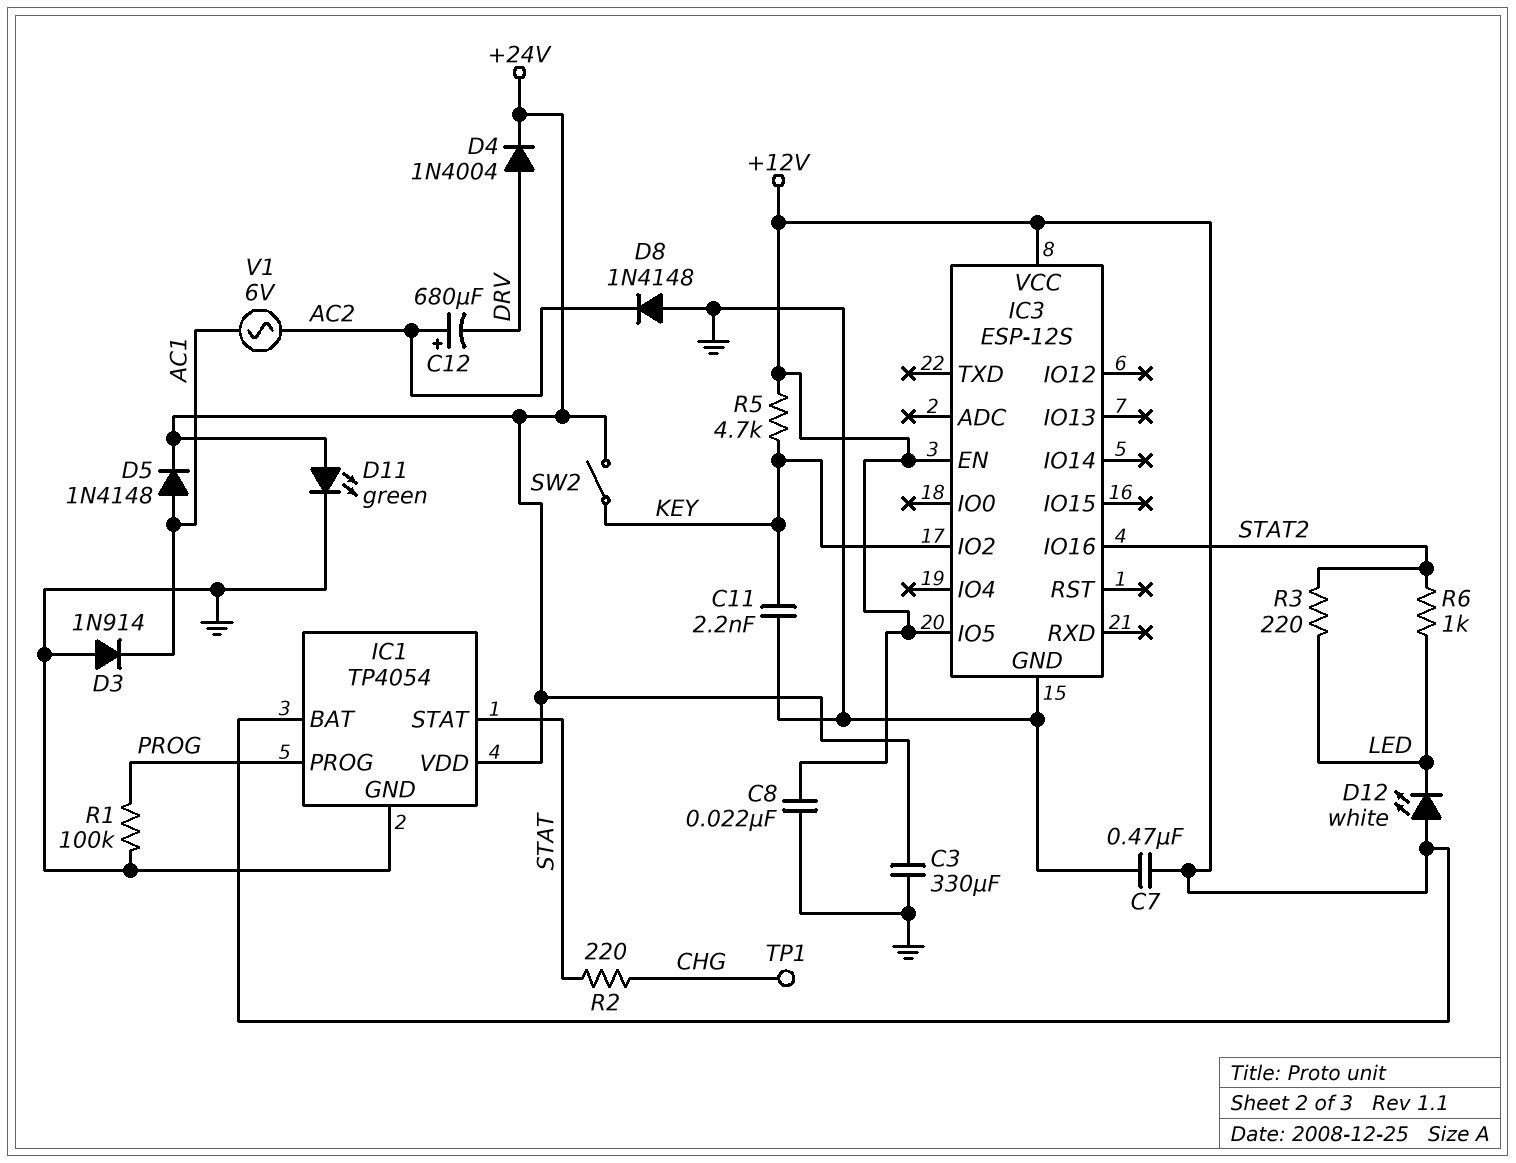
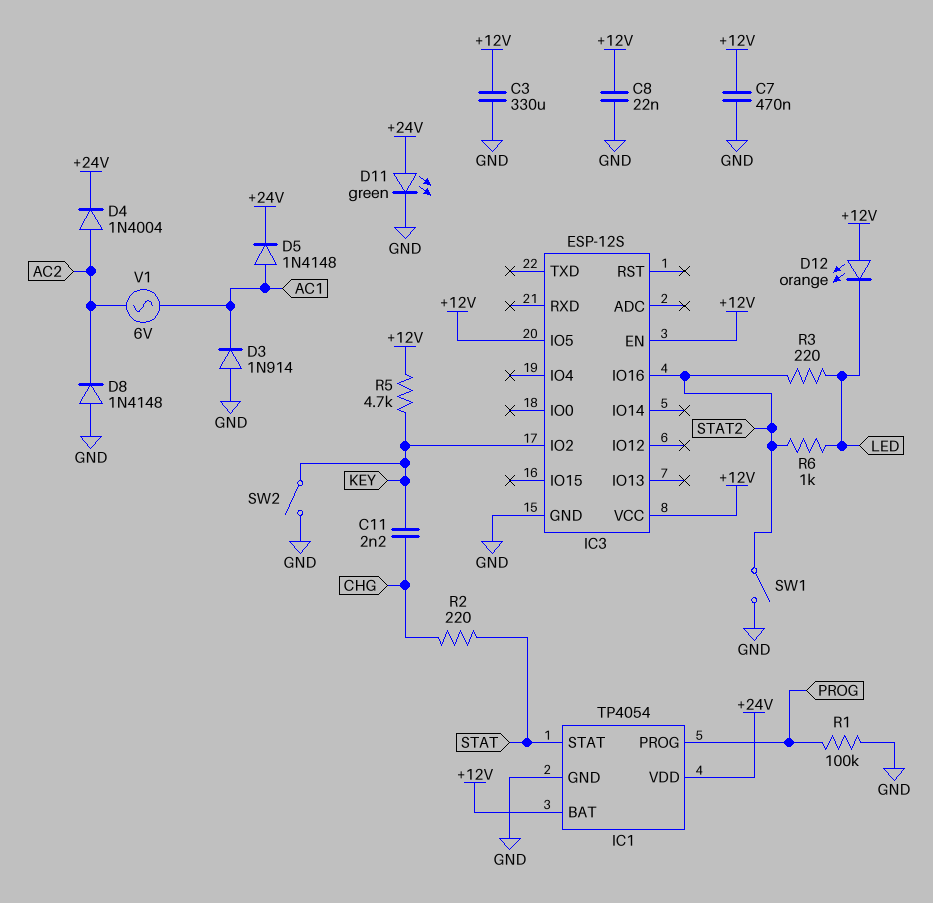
C3: 330uF (+24V, GND) -> 330uF (+12V, GND)
C11: 2.2nF (GND, KEY) -> 2.2nF (CHG, KEY)
C12: 680uF (plus AC2, minus DRV) -> none
D4: diode 1N4004 (A DRV, K +24V) -> diode 1N4004 (A AC2, K +24V)
D12: LED white (A +12V, K LED) -> LED orange (A +12V, K LED)
SW1: none -> switch (GND, STAT2)
SW2: switch (+24V, KEY) -> switch (GND, KEY)
TP1: test point (CHG) -> none

